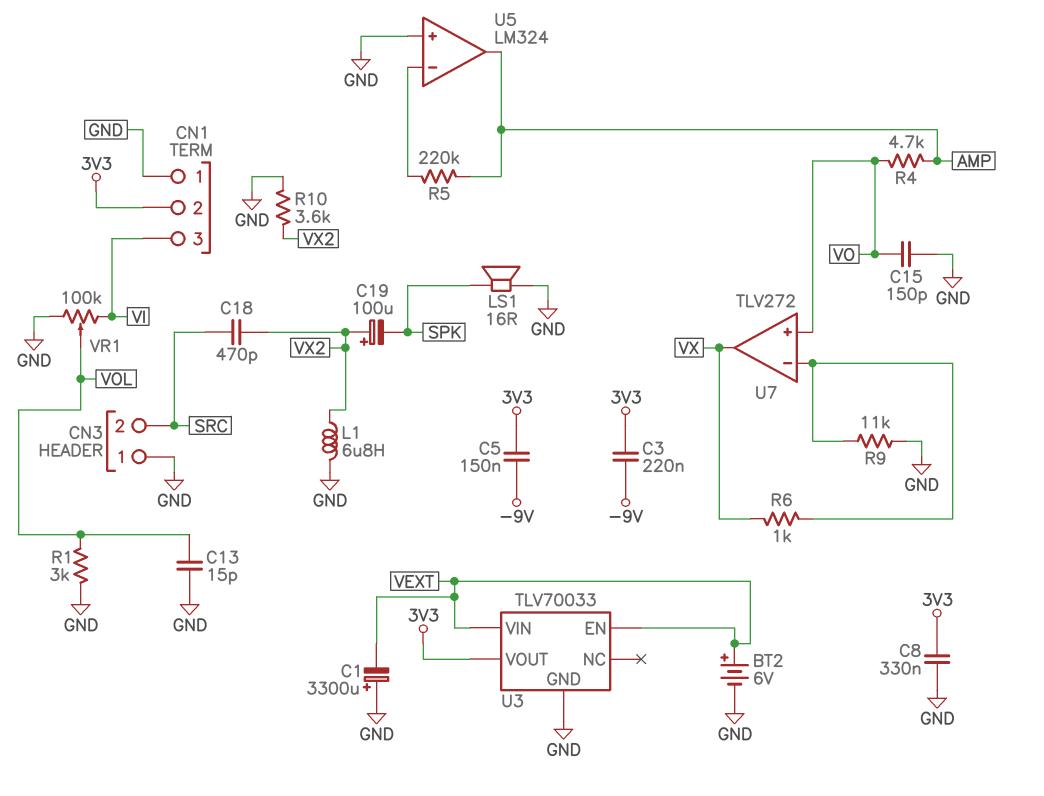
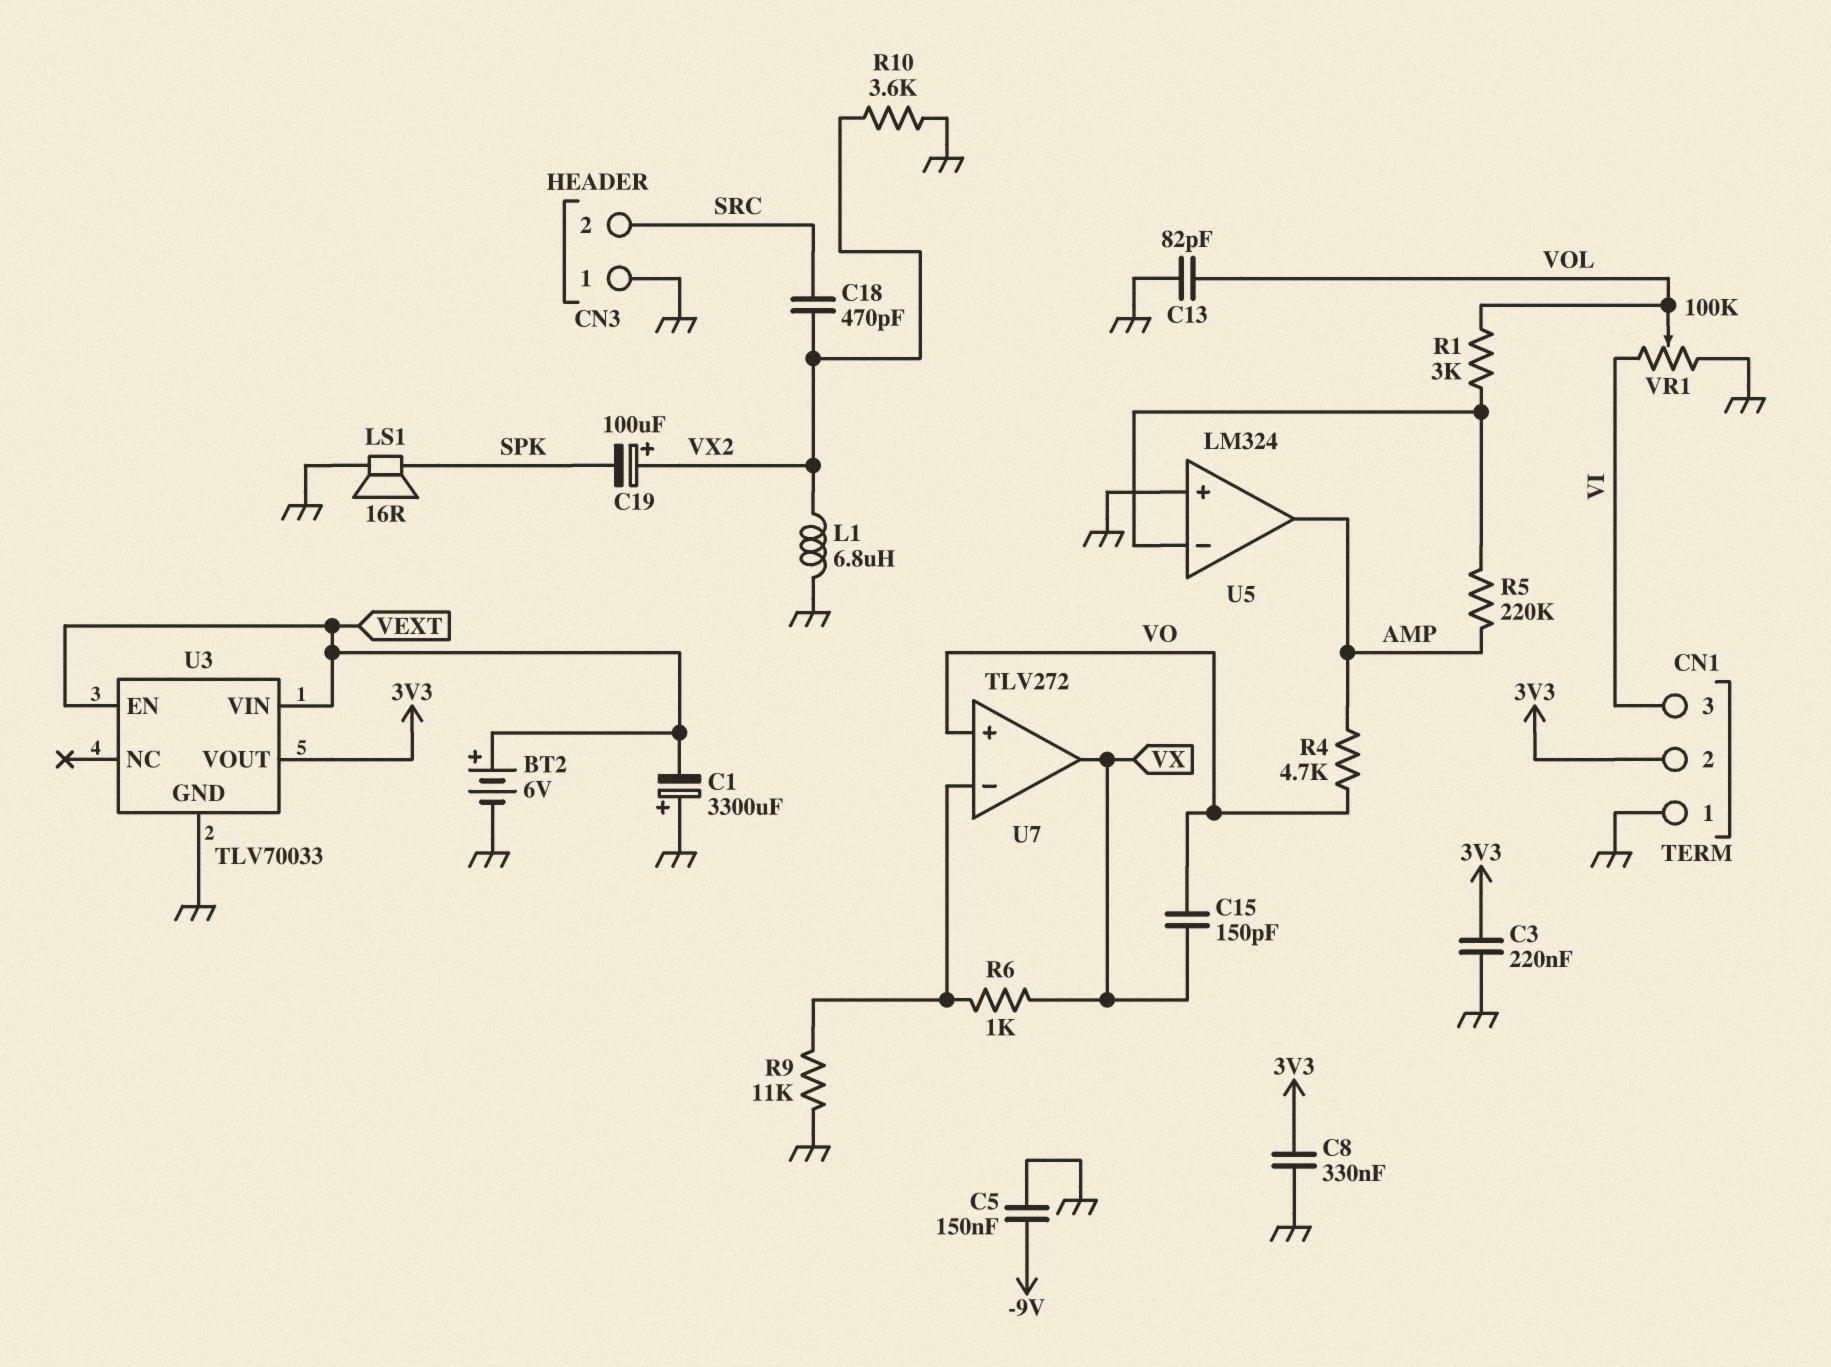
C3: 220nF (-9V, 3V3) -> 220nF (3V3, GND)
C5: 150nF (-9V, 3V3) -> 150nF (-9V, GND)
C13: 15pF (GND, VOL) -> 82pF (GND, VOL)
C15: 150pF (GND, VO) -> 150pF (VO, VX)
R1: 3k (GND, VOL) -> 3k (U5/in-, VOL)

